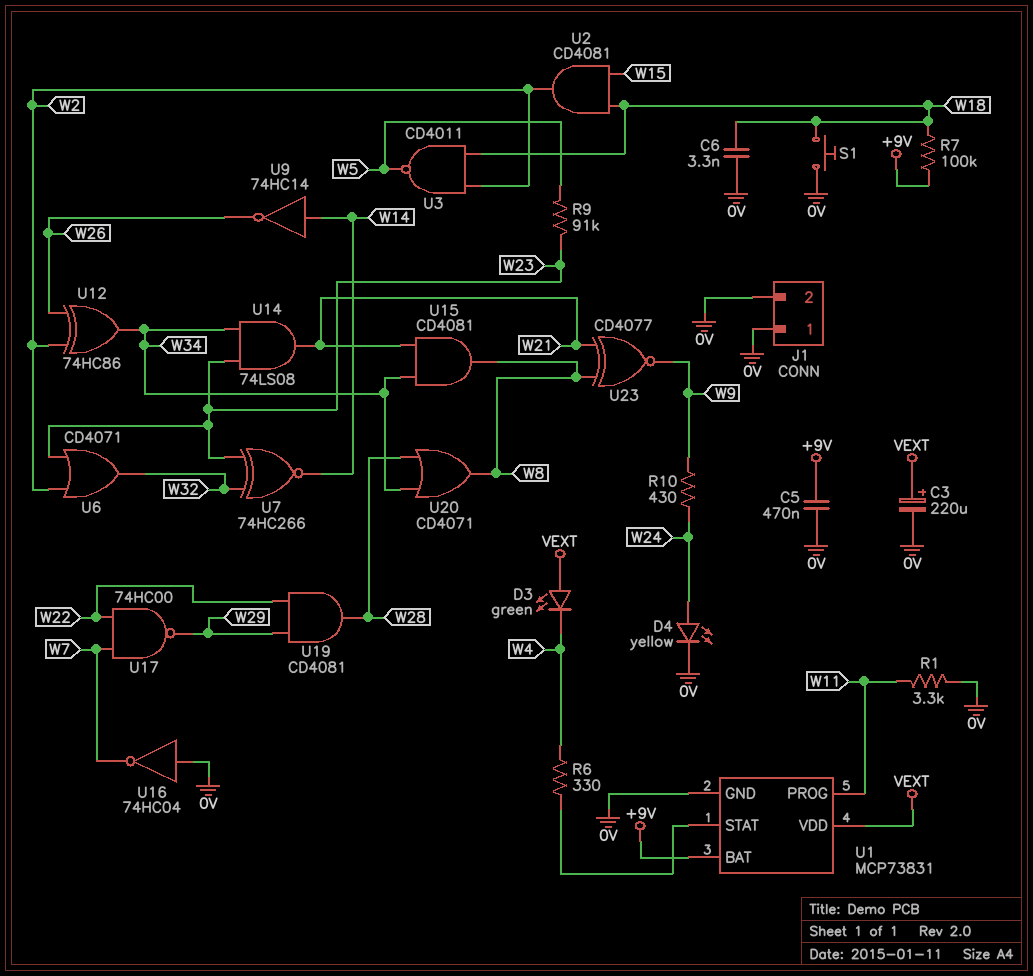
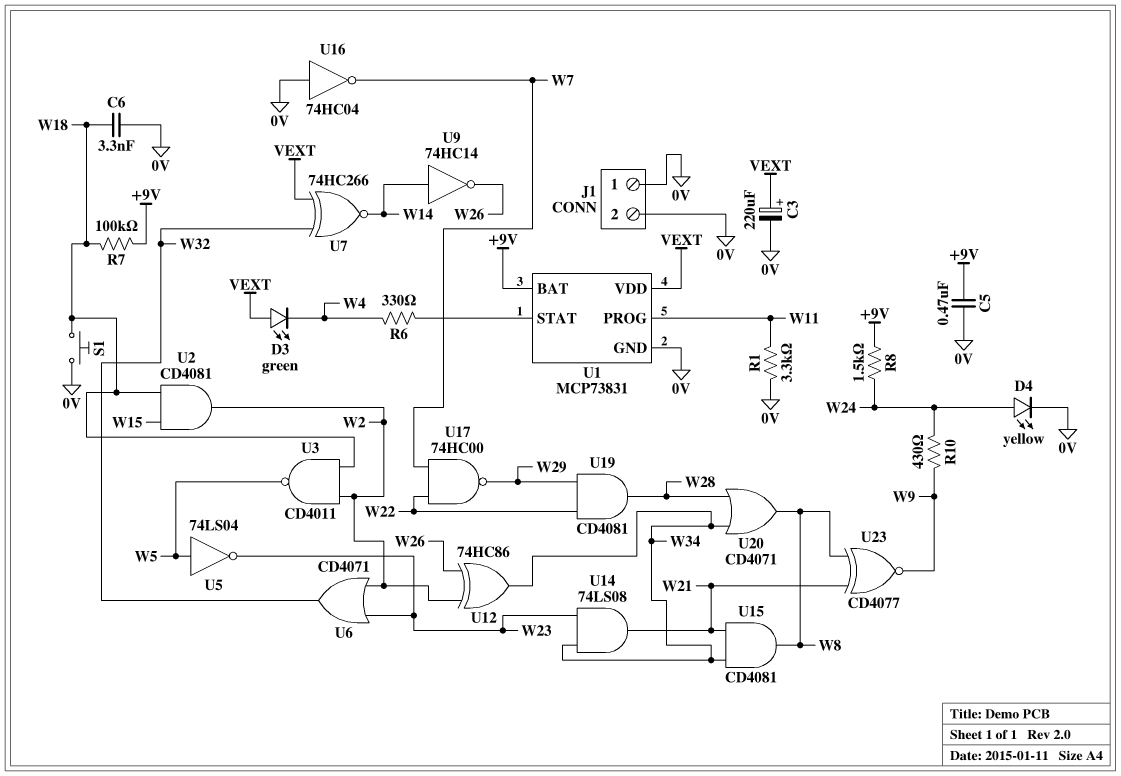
R8: none -> 1.5k (+9V, W24)
R9: 91k (W5, W23) -> none
U5: none -> NOT 74LS04 (in W5, out W23)
U7: XNOR 74HC266 (in W23, in W32, out W14) -> XNOR 74HC266 (in VEXT, in W32, out W14)

